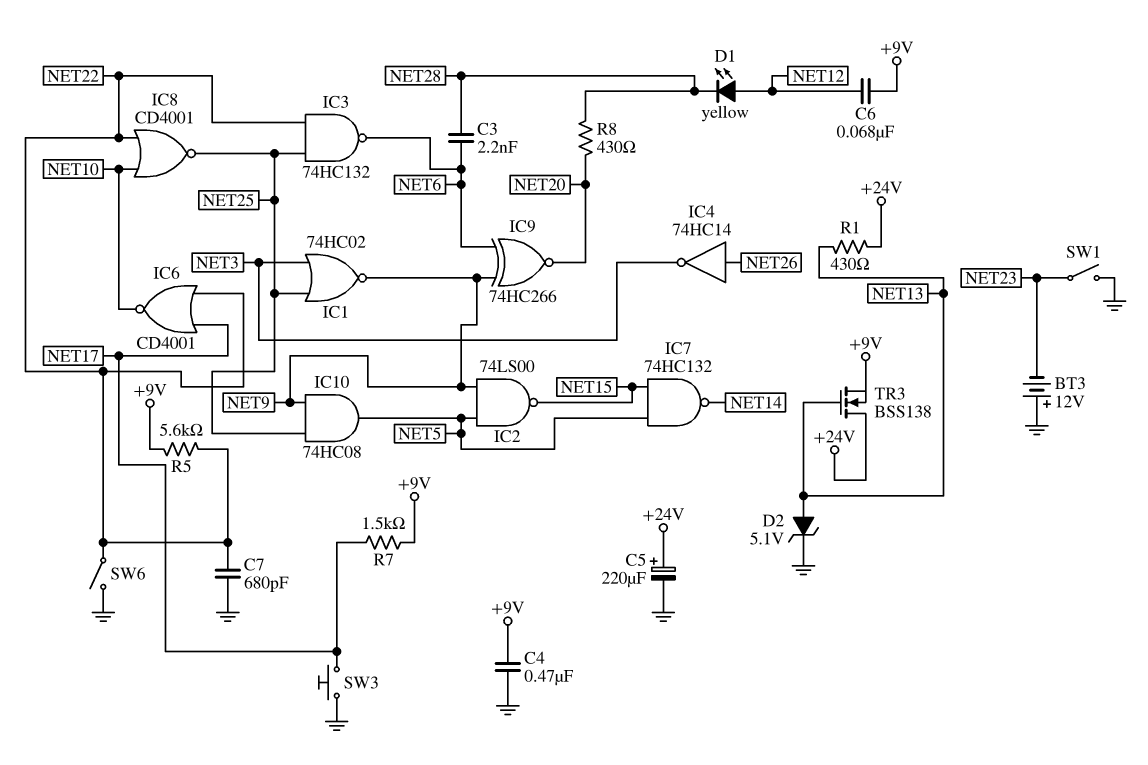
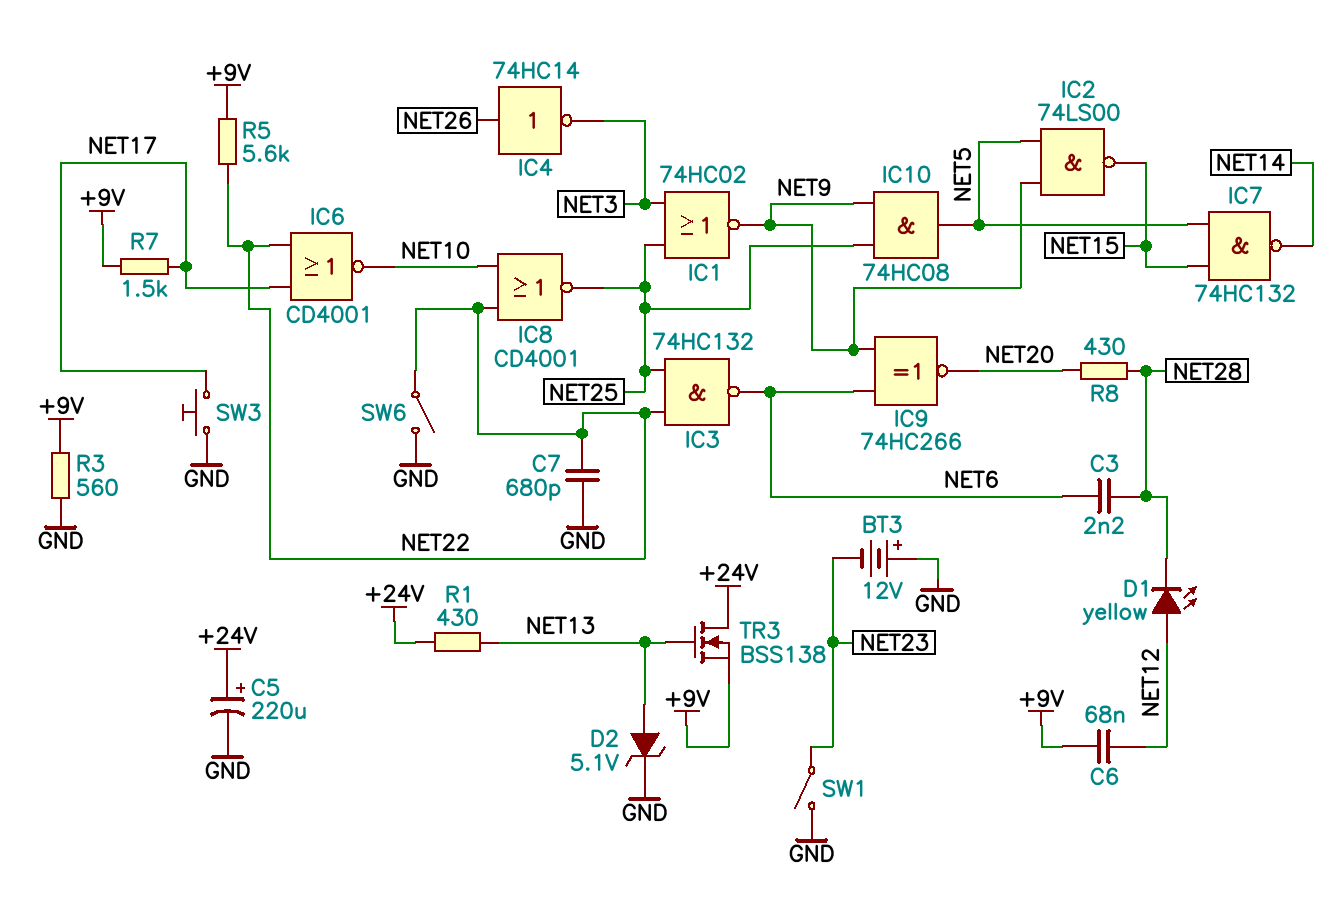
C4: 470nF (+9V, GND) -> none
R3: none -> 560 (+9V, GND)

